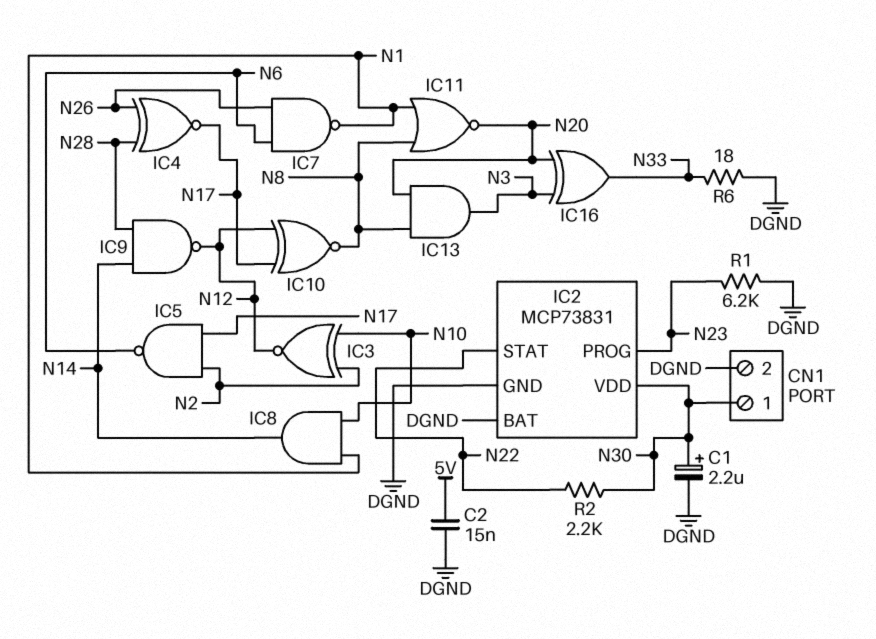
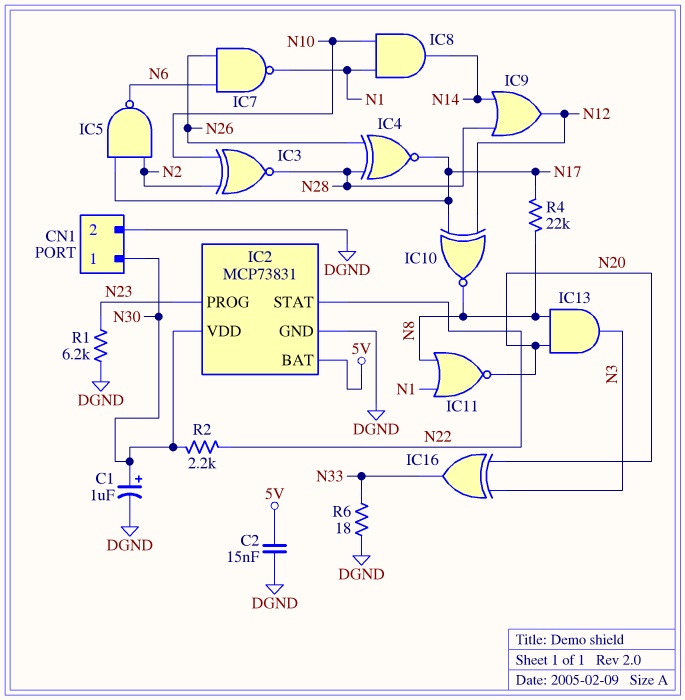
C1: 2.2uF (plus N30, minus DGND) -> 1uF (plus N30, minus DGND)
IC2 pin BAT: DGND -> 5V
IC3: XNOR (in N2, in N10, out N12) -> XNOR (in N2, in N10, out N28)
IC9: NAND (in N14, in N28, out N12) -> OR (in N14, in N28, out N12)
R4: none -> 22k (N8, N17)

